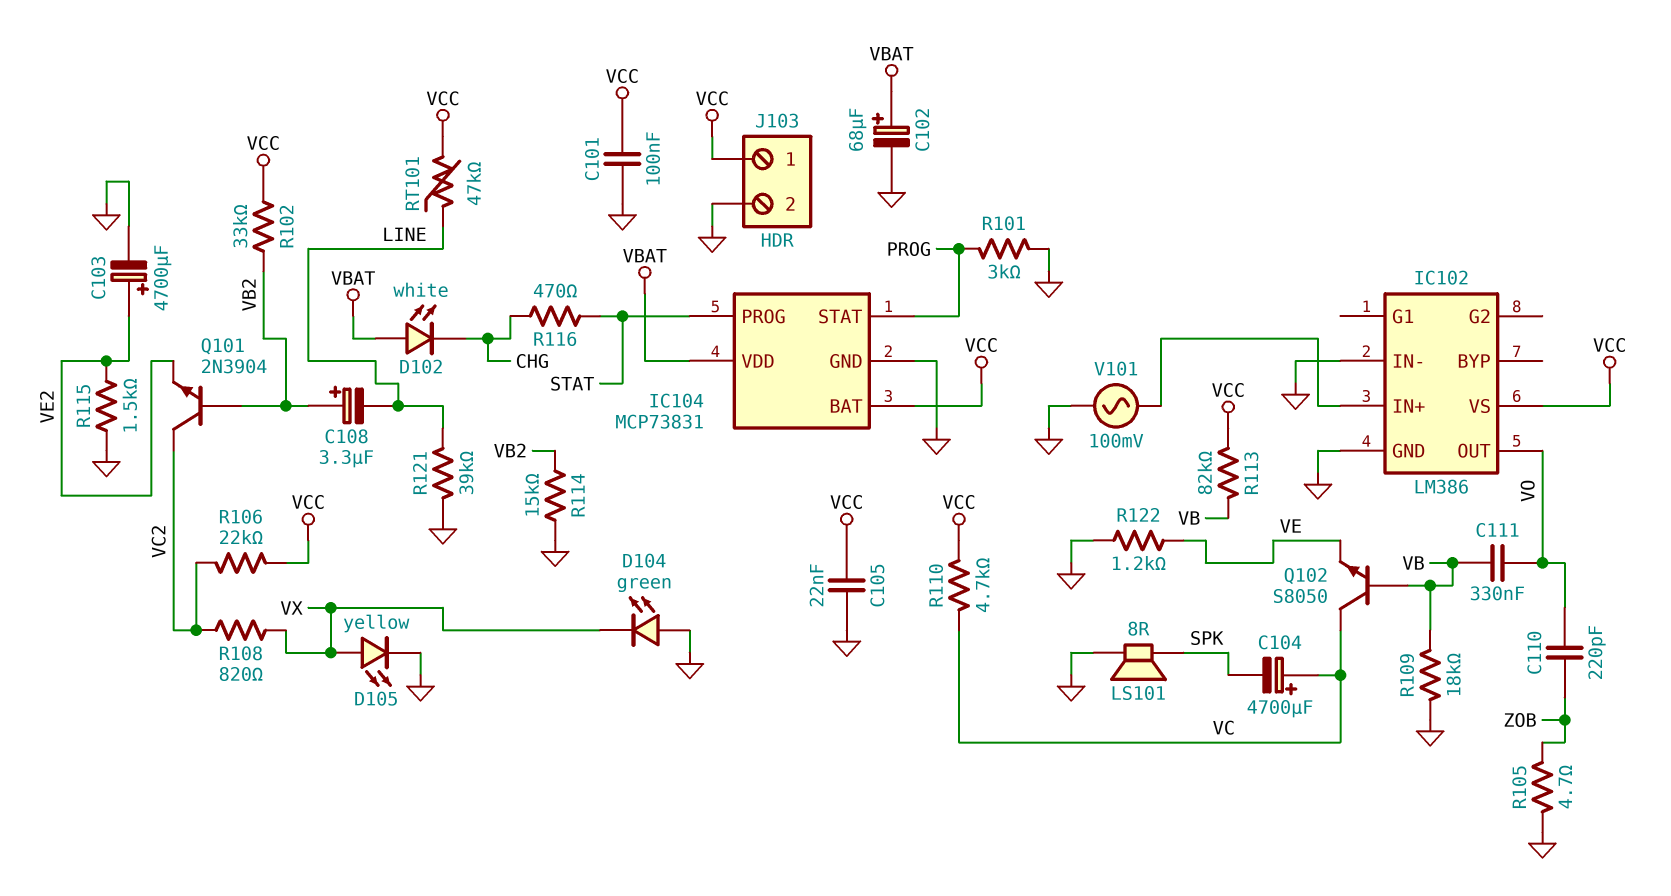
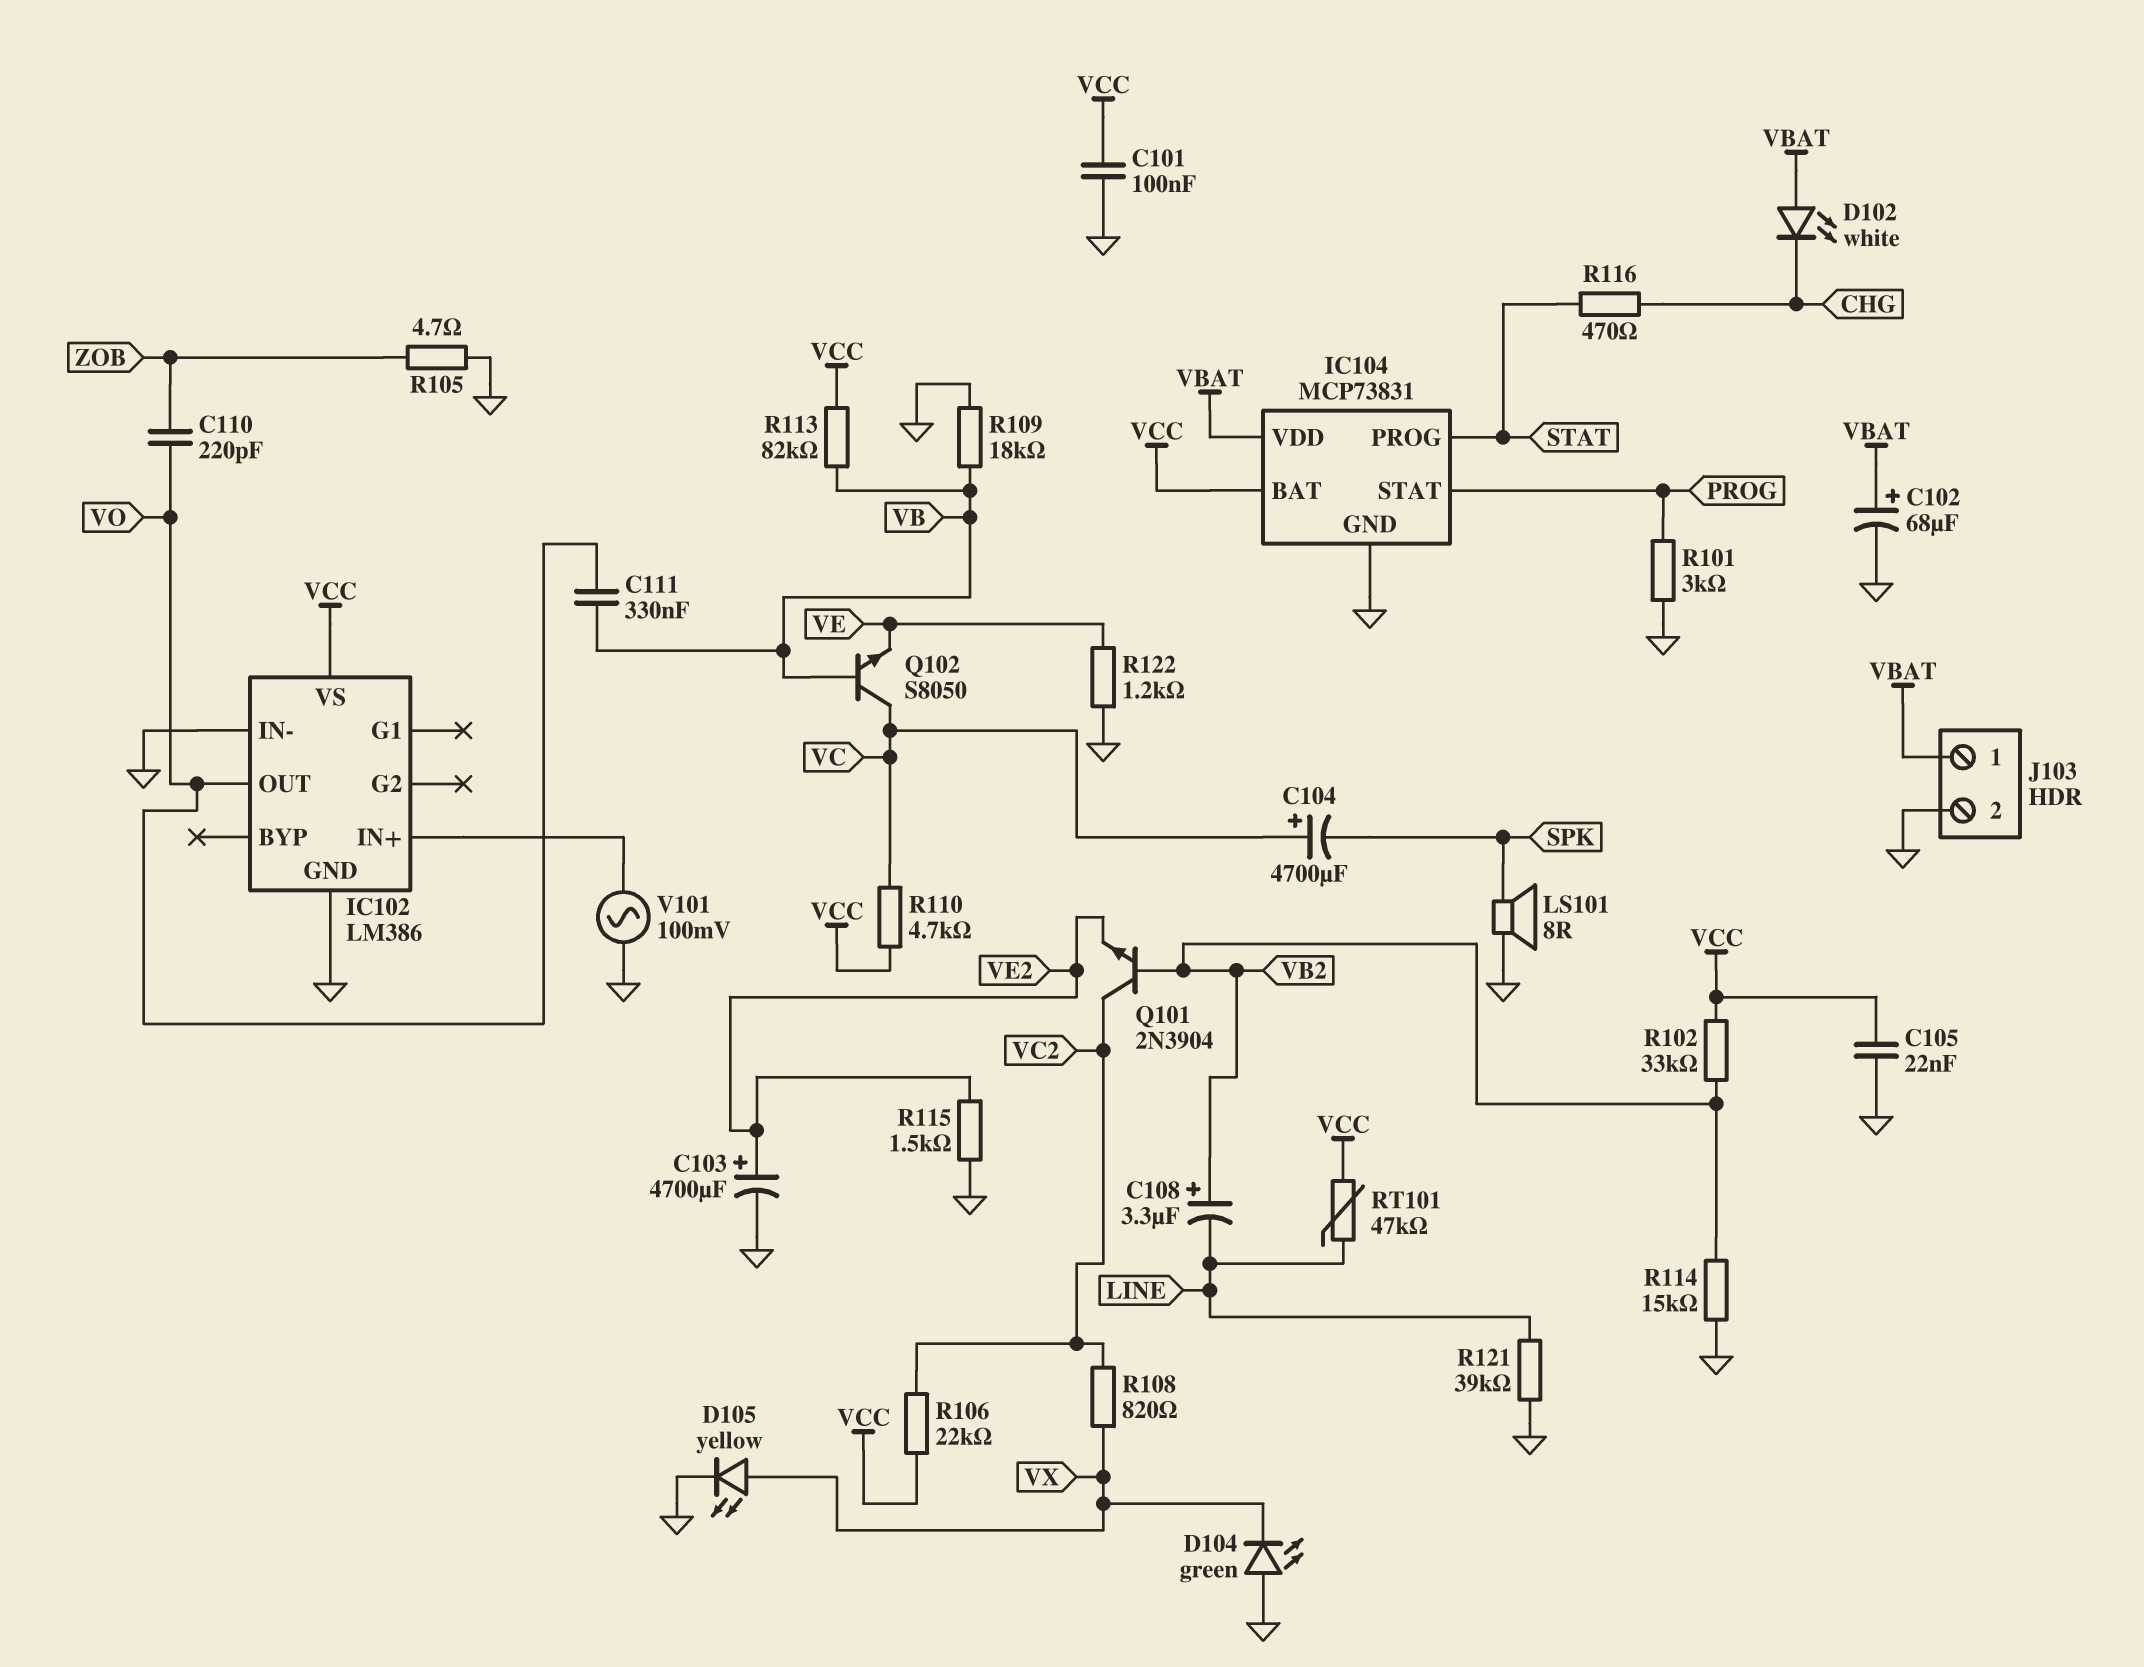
J103 pin 1: VCC -> VBAT

